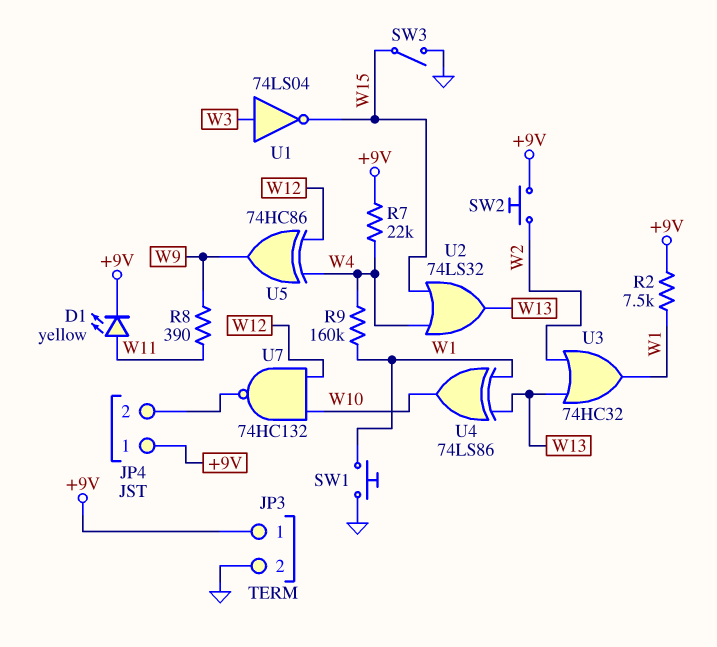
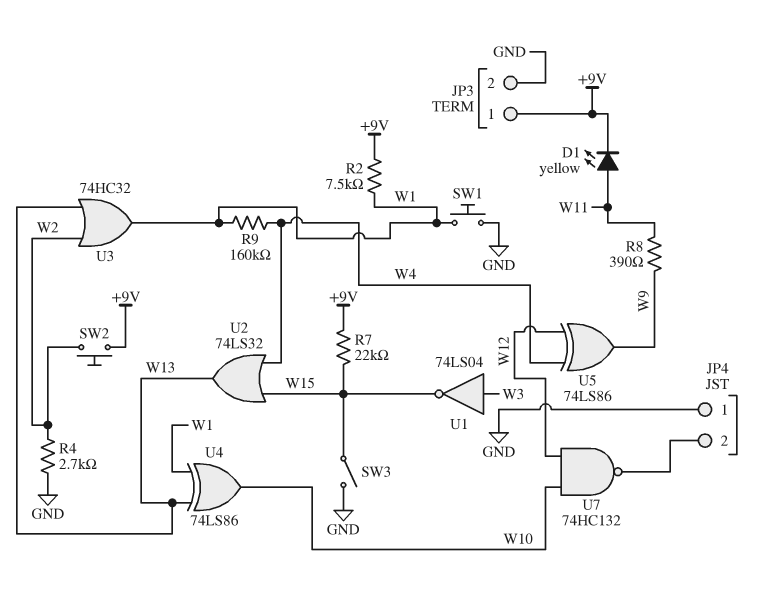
JP4 pin 1: +9V -> GND
R4: none -> 2.7k (GND, W2)
R7: 22k (+9V, W4) -> 22k (+9V, W15)
U5: XOR 74HC86 (in W4, in W12, out W9) -> XOR 74LS86 (in W4, in W12, out W9)

